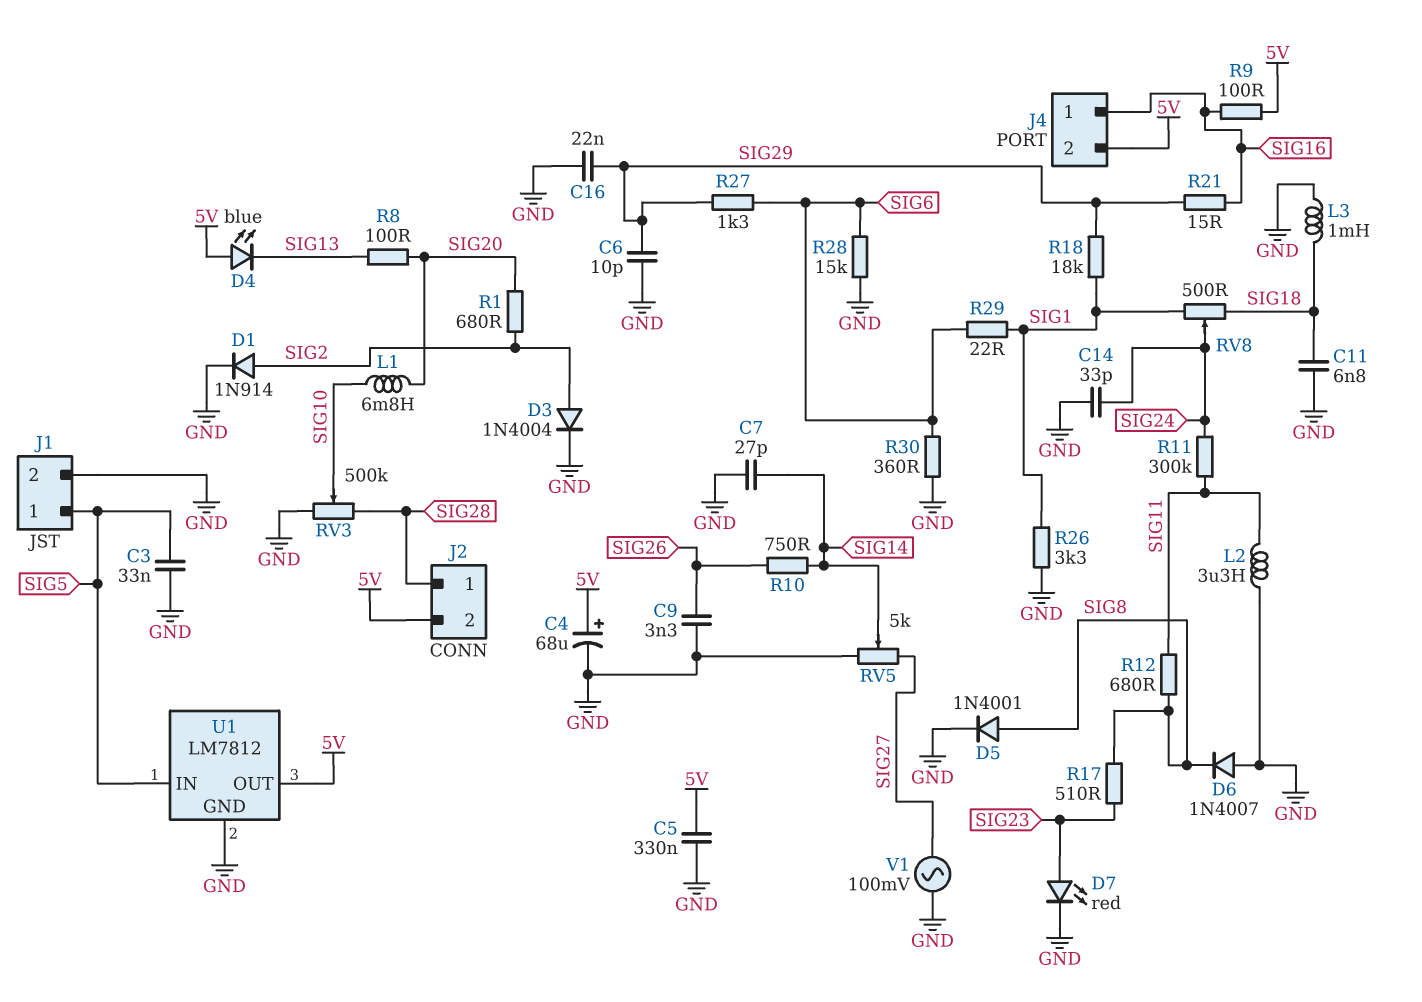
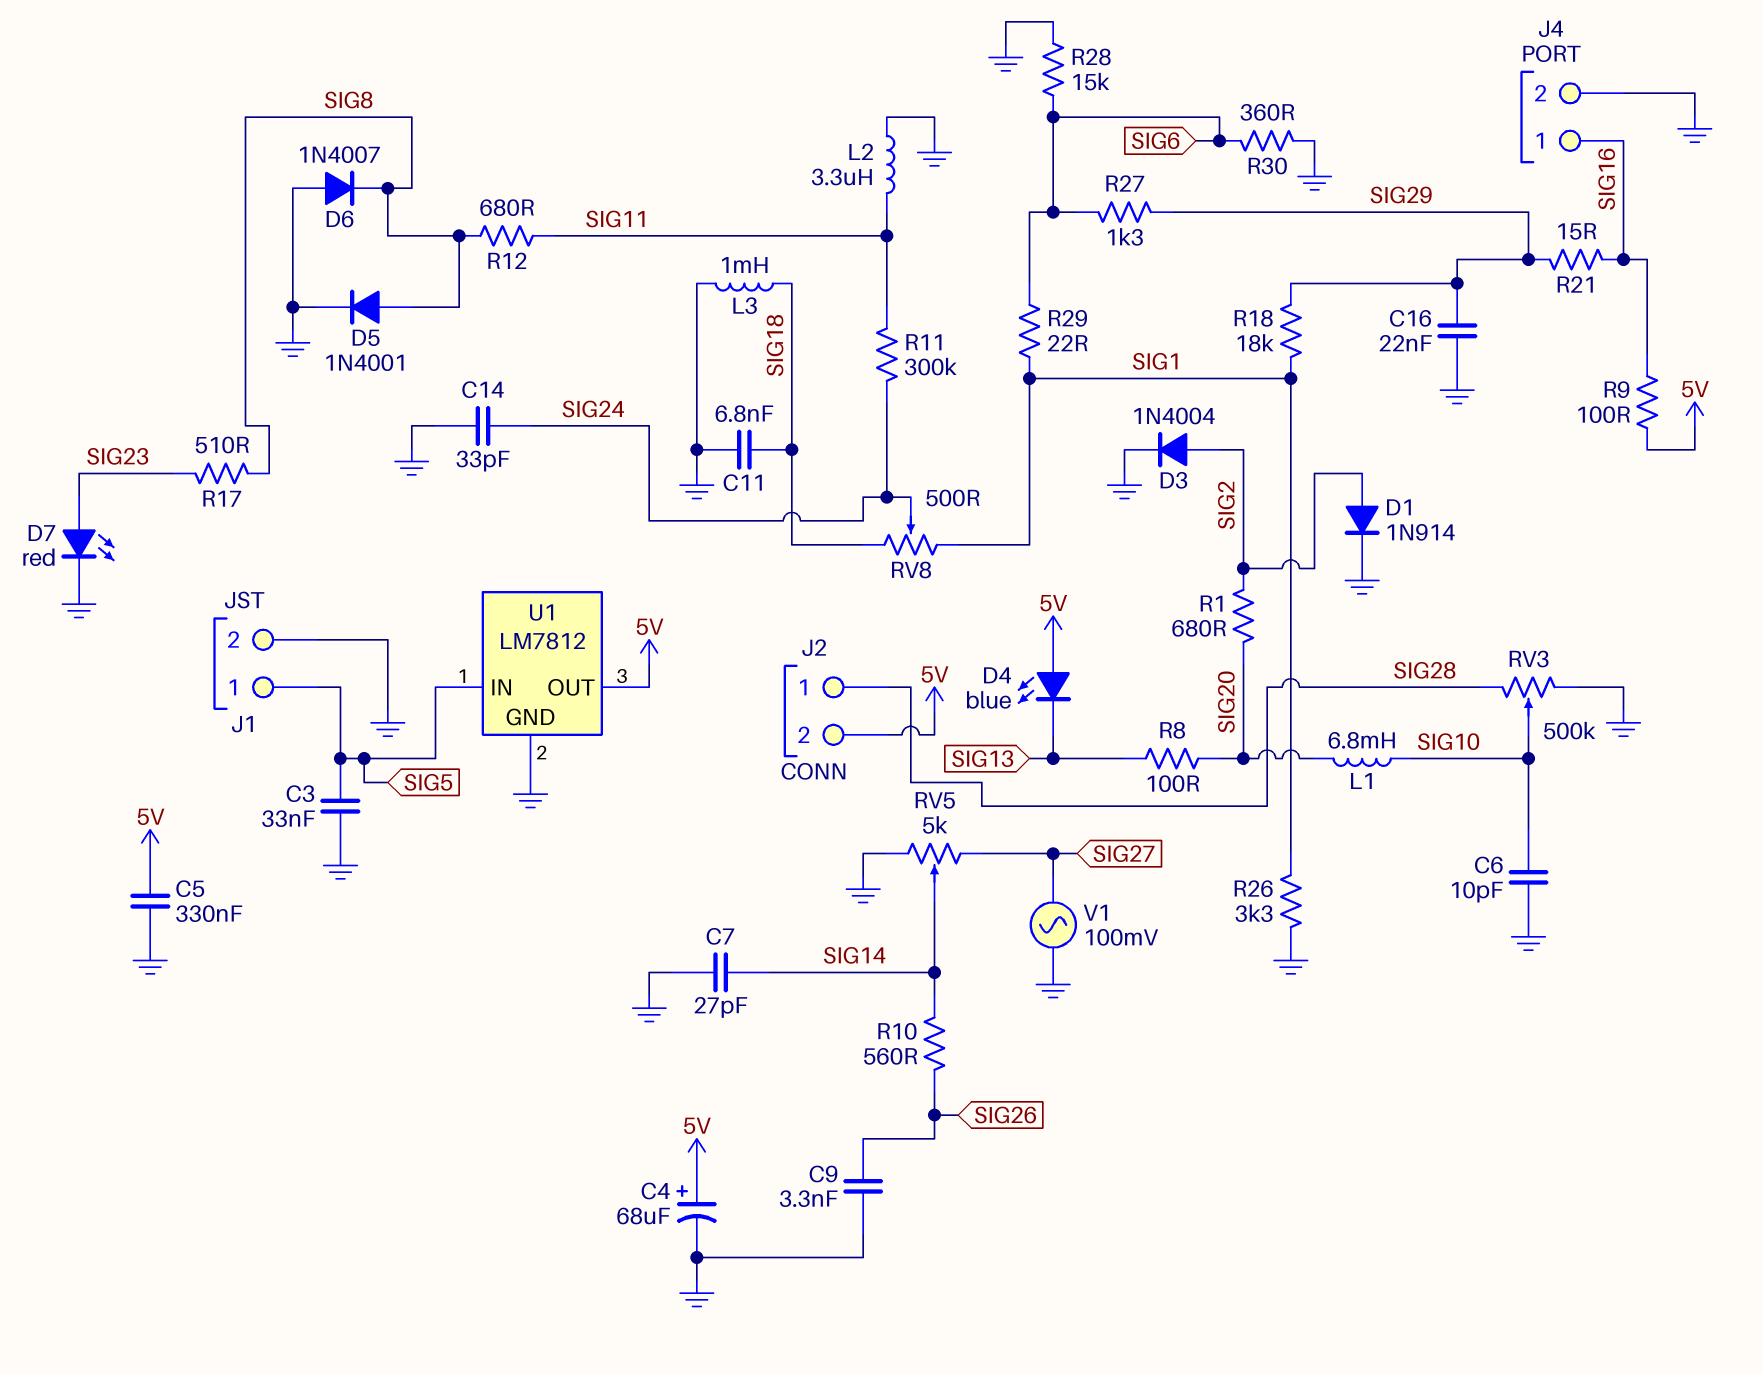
C6: 10pF (GND, SIG29) -> 10pF (GND, SIG10)
J4 pin 2: 5V -> GND
R10: 750 (SIG14, SIG26) -> 560 (SIG14, SIG26)

